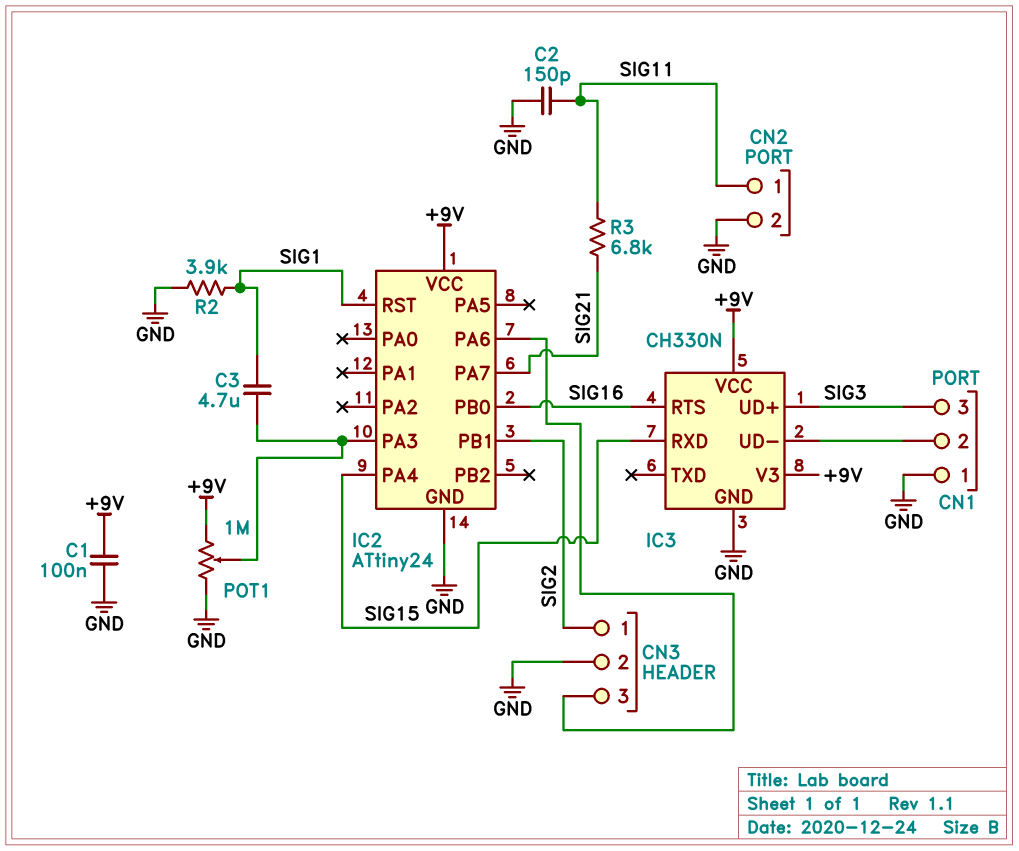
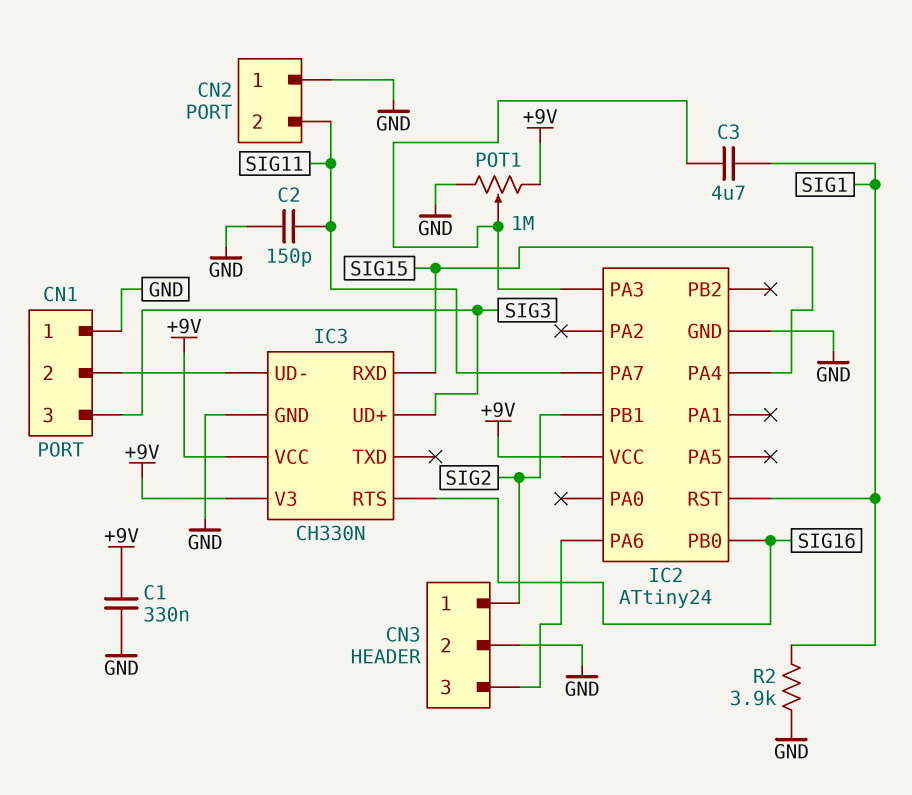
C1: 100nF (+9V, GND) -> 330nF (+9V, GND)
CN2 pin 1: SIG11 -> GND
CN2 pin 2: GND -> SIG11
IC2 pin PA7: SIG21 -> SIG11
R3: 6.8k (SIG11, SIG21) -> none

